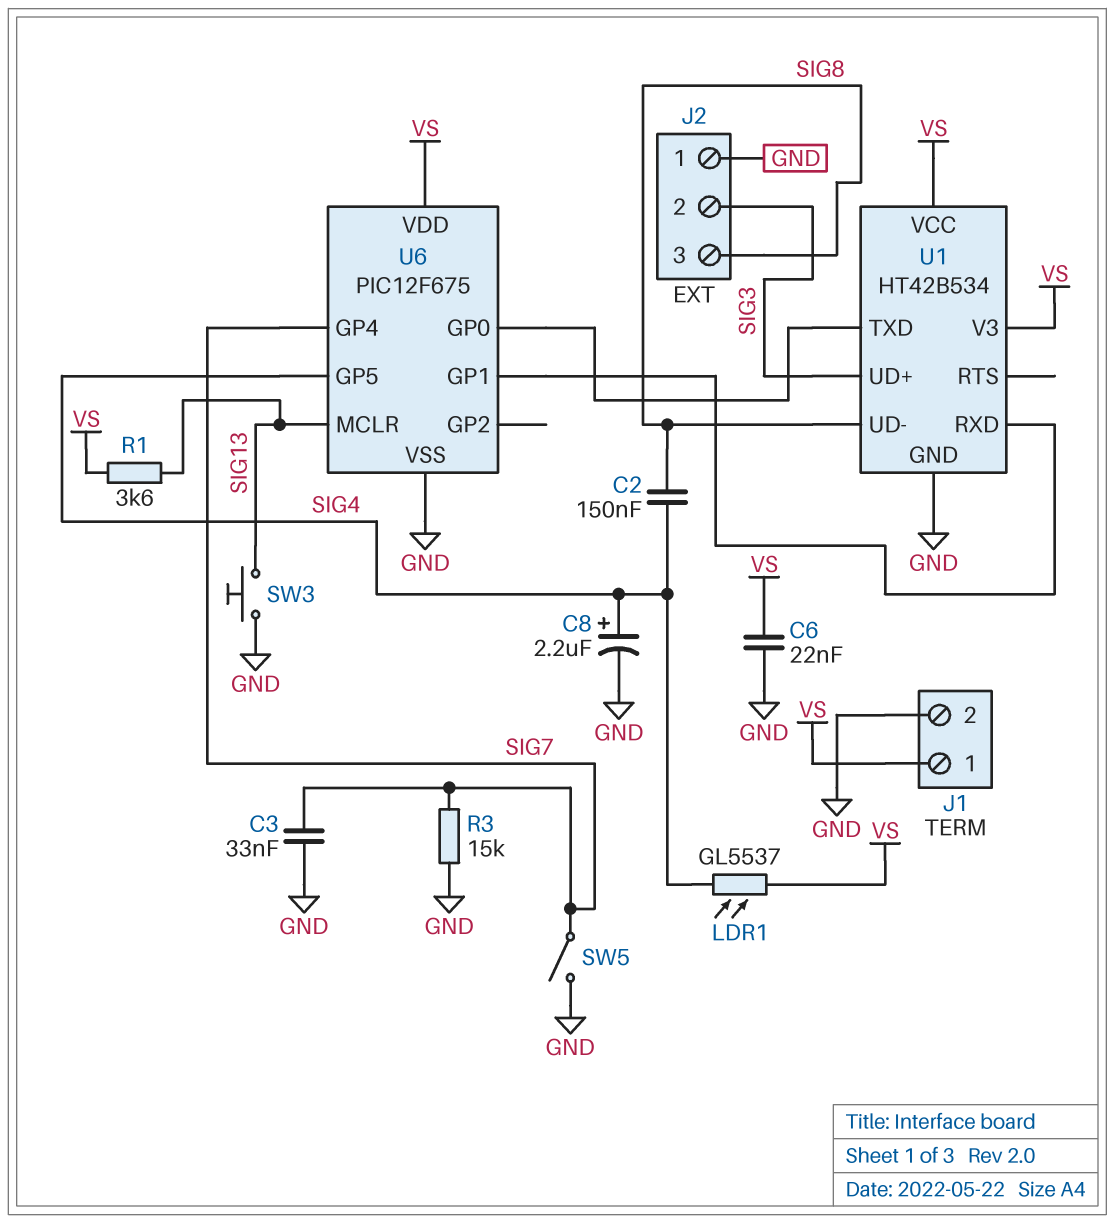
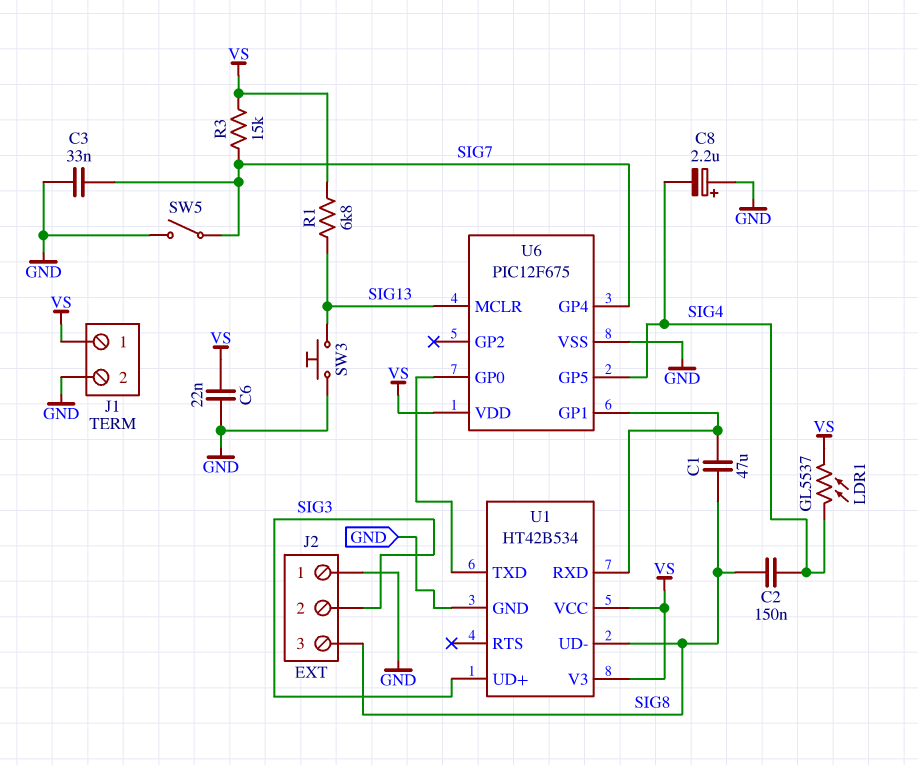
C1: none -> 47uF (SIG8, U1/RXD)
C8: 2.2uF (plus SIG4, minus GND) -> 2.2uF (plus GND, minus SIG4)
R1: 3.6k (SIG13, VS) -> 6.8k (SIG13, VS)
R3: 15k (GND, SIG7) -> 15k (SIG7, VS)

